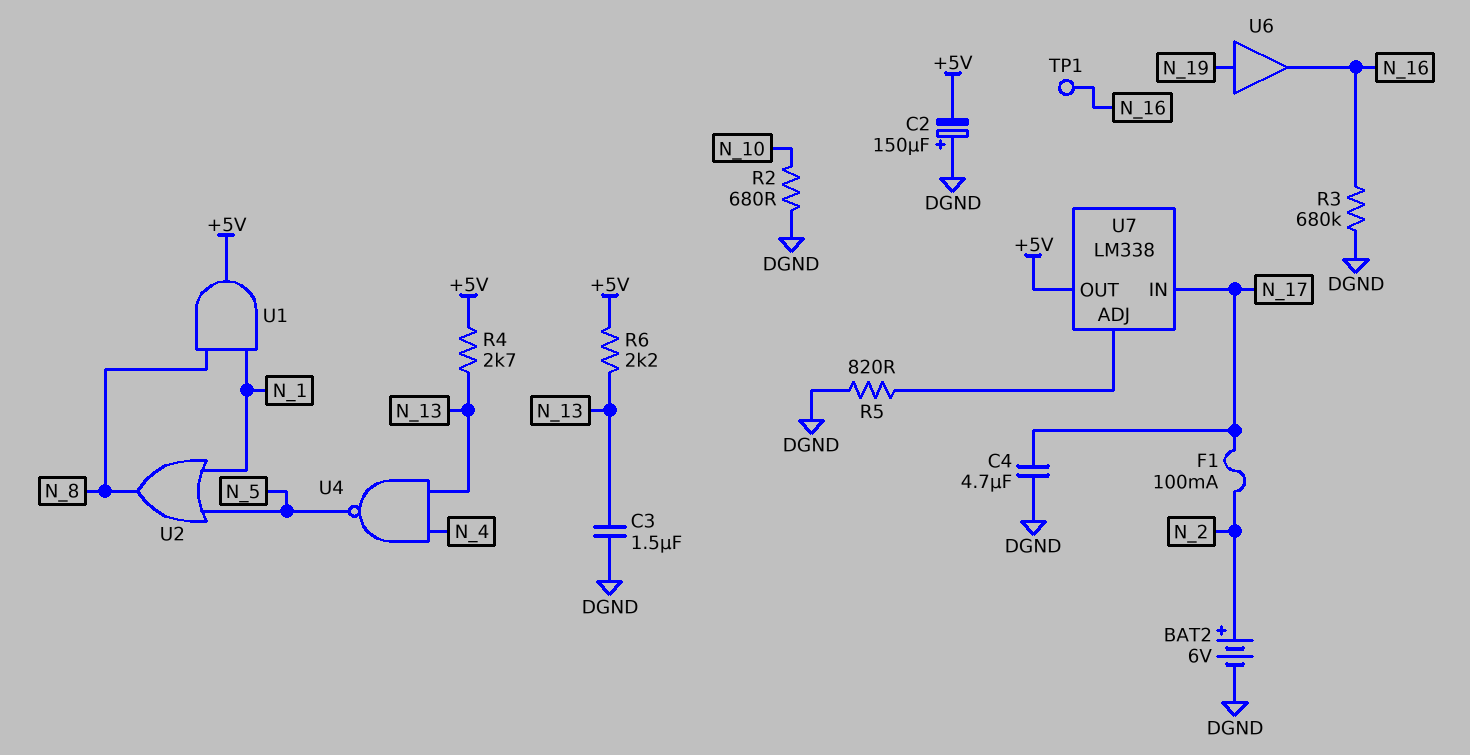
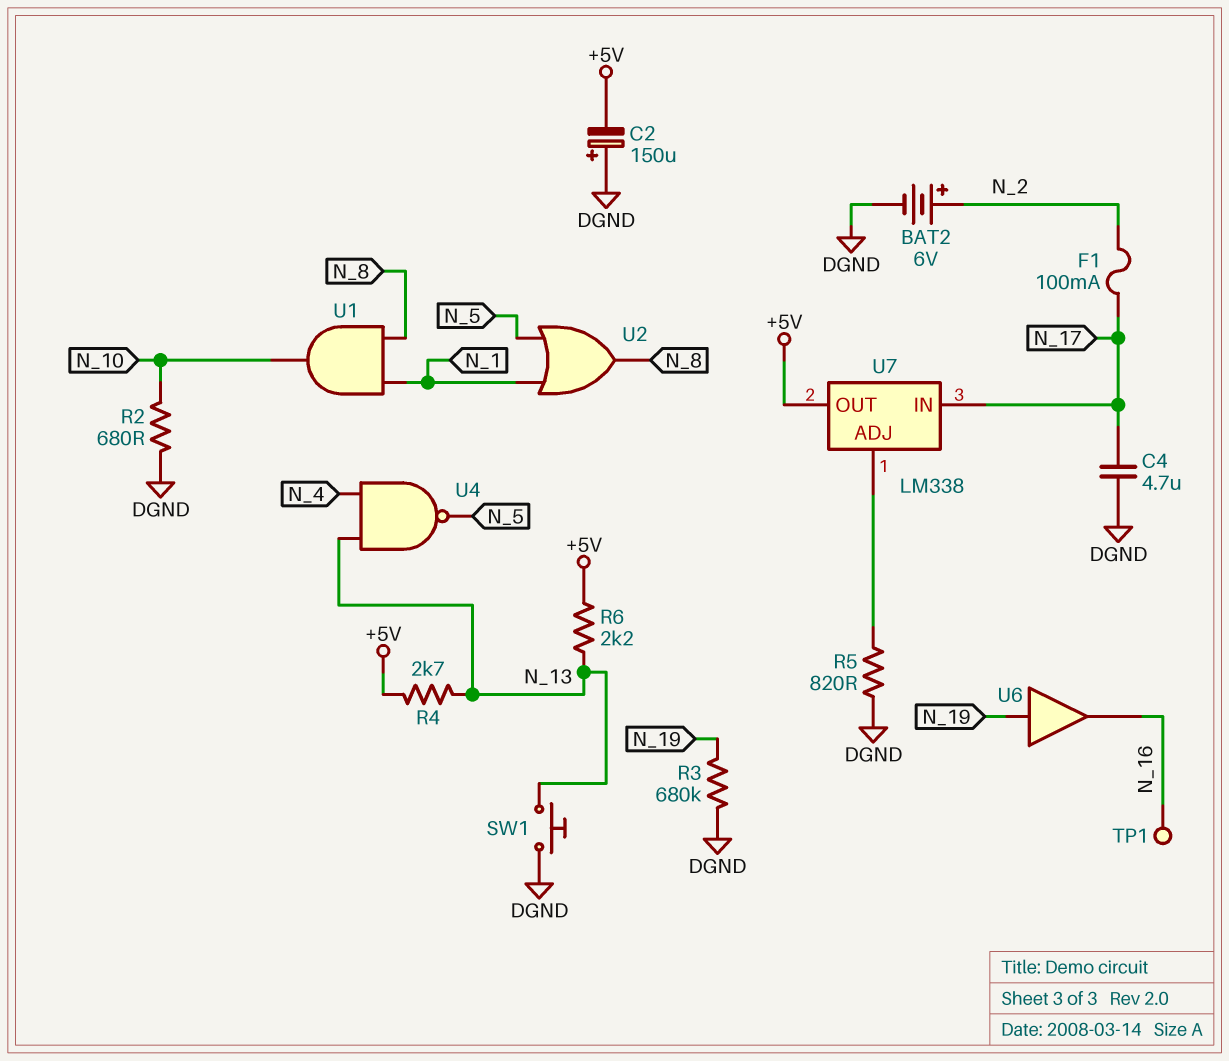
C3: 1.5uF (DGND, N_13) -> none
R3: 680k (DGND, N_16) -> 680k (DGND, N_19)
SW1: none -> button (DGND, N_13)
U1: AND (in N_1, in N_8, out +5V) -> AND (in N_1, in N_8, out N_10)

